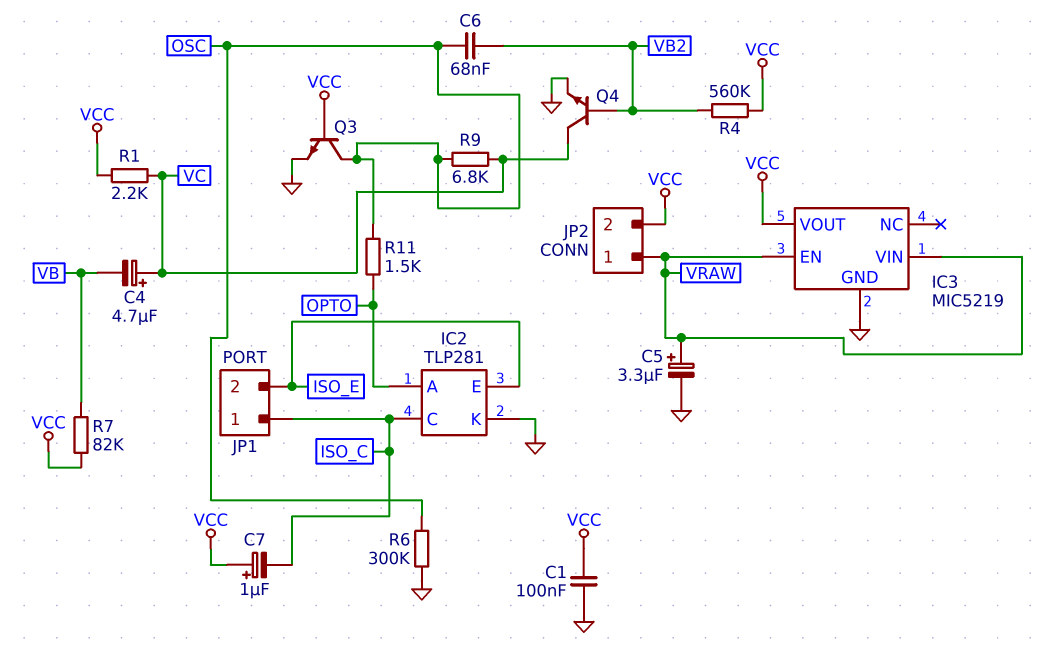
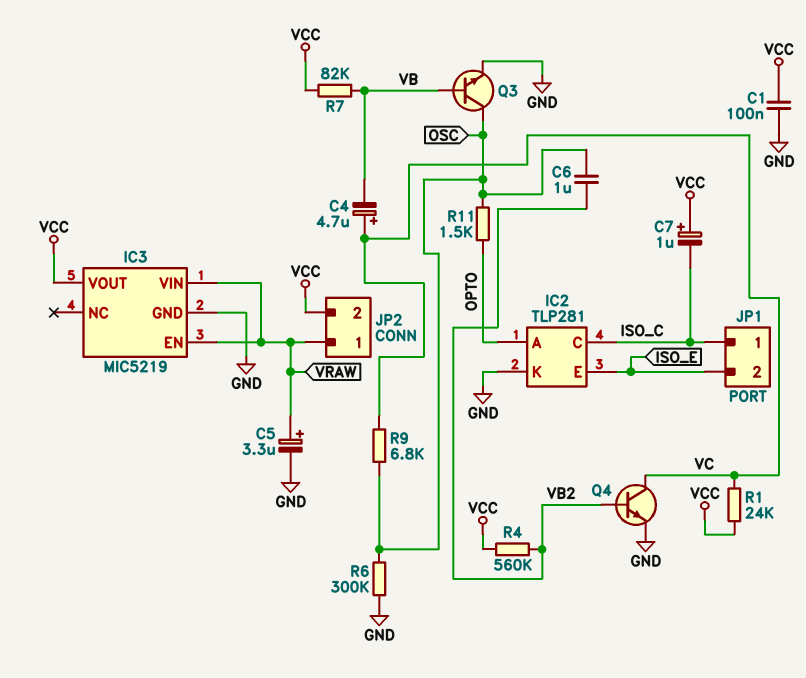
C6: 68nF (OSC, VB2) -> 1uF (OSC, VB2)
Q3: NPN (B VCC, C OSC, E GND) -> NPN (B VB, C OSC, E GND)
R1: 2.2k (VC, VCC) -> 24k (VC, VCC)

